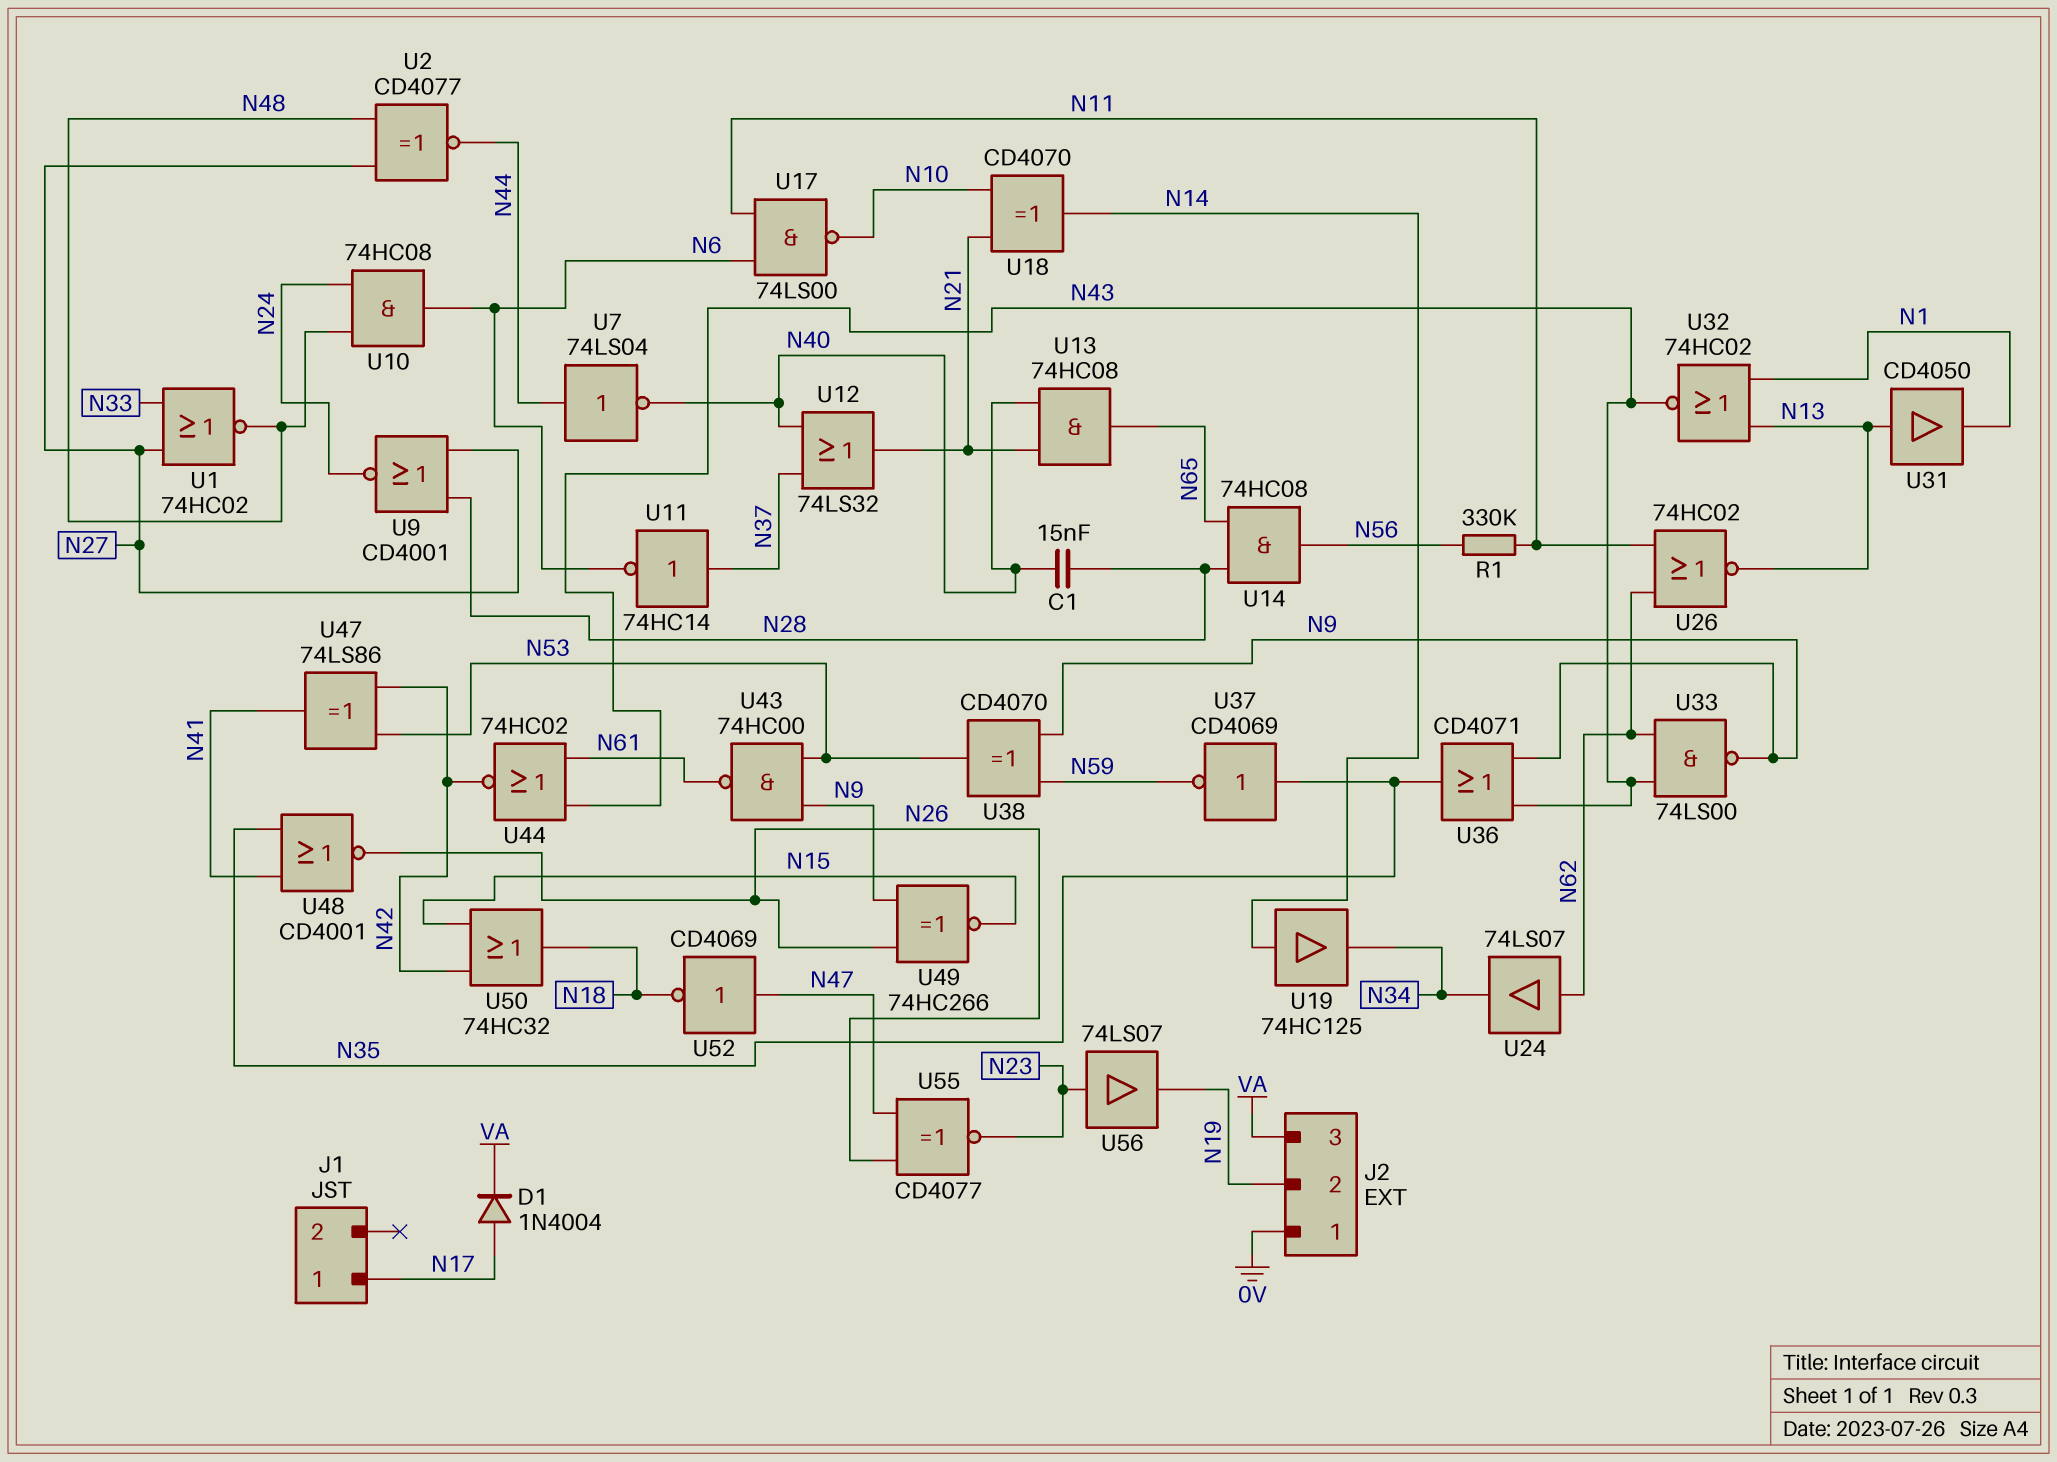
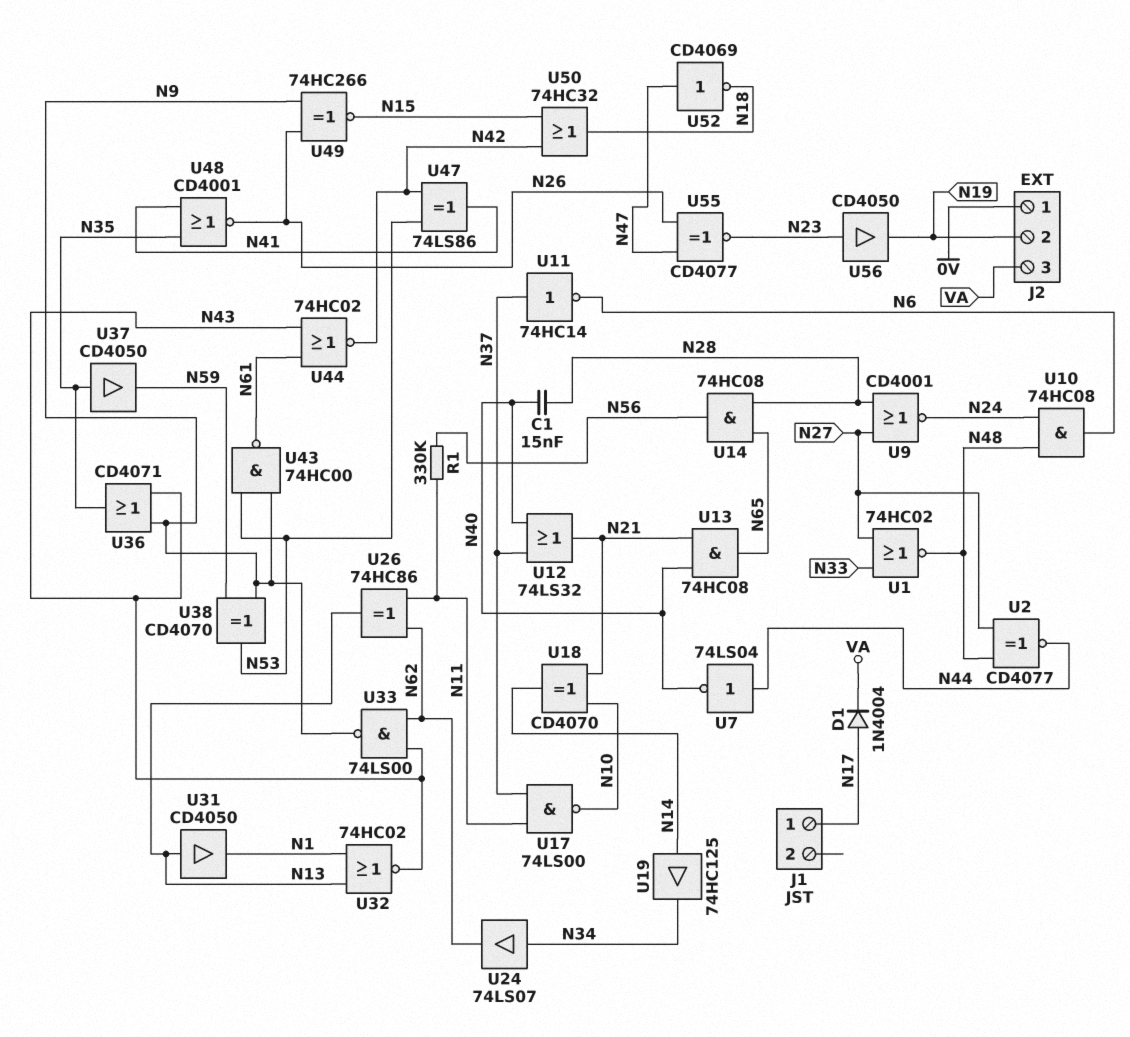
U17: NAND 74LS00 (in N6, in N11, out N10) -> NAND 74LS00 (in N11, in N37, out N10)
U24: buffer 74LS07 (in N62, out N34) -> buffer 74LS07 (in N34, out N62)
U26: NOR 74HC02 (in N11, in N62, out N13) -> XOR 74HC86 (in N11, in N62, out N13)
U37: NOT CD4069 (in N35, out N59) -> buffer CD4050 (in N35, out N59)
U56: buffer 74LS07 (in N23, out N19) -> buffer CD4050 (in N23, out N19)

